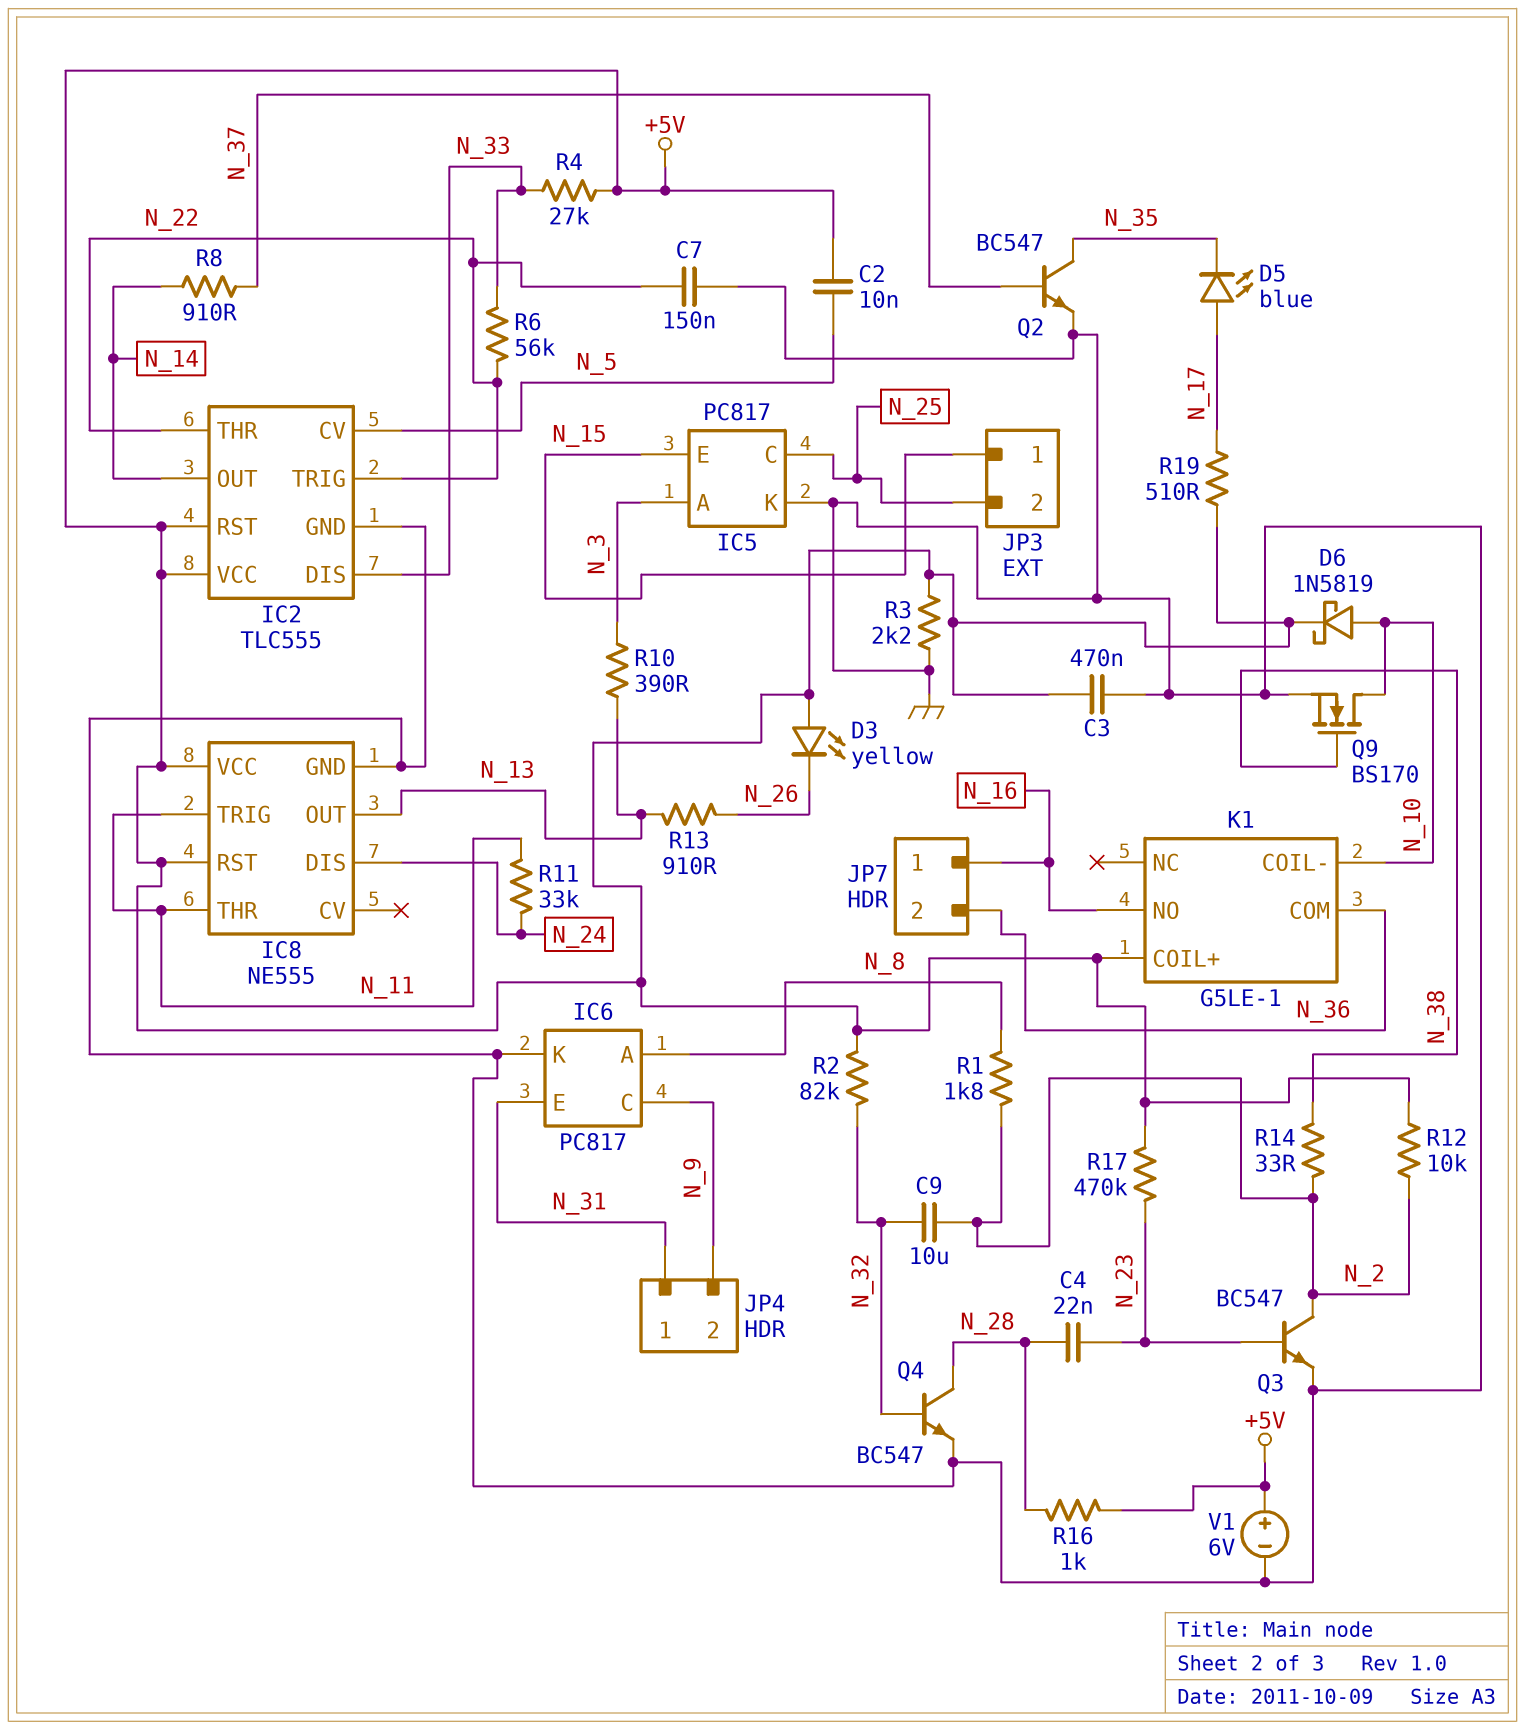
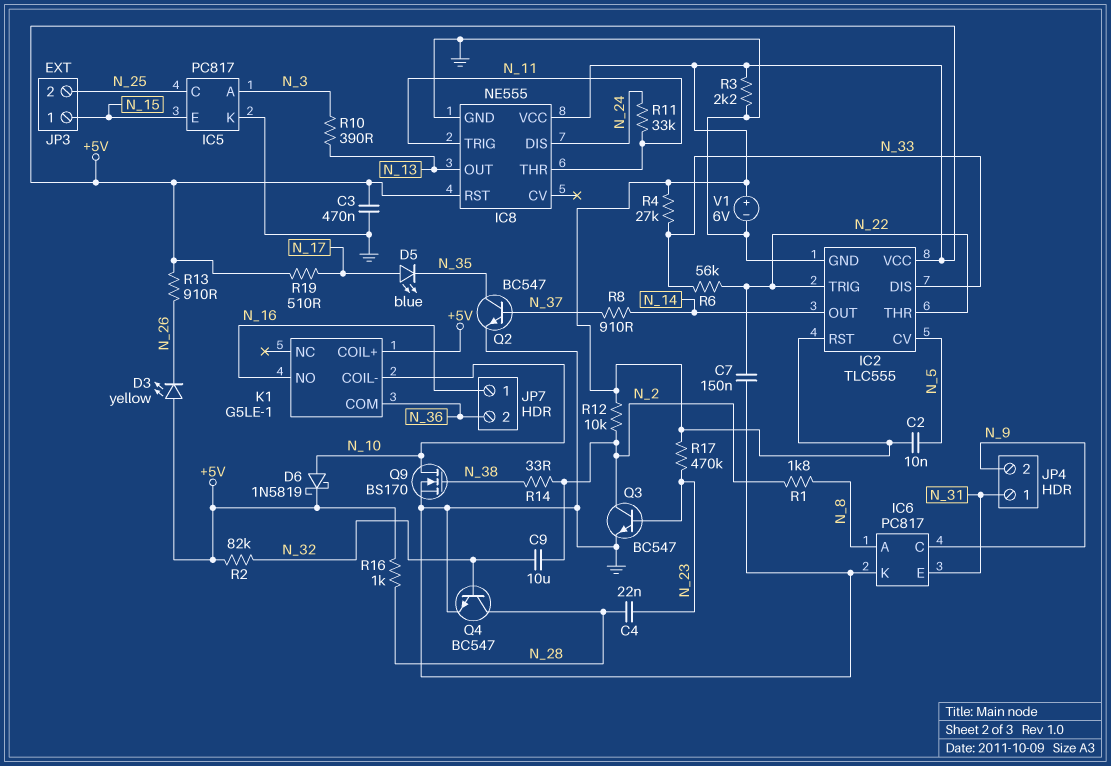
R13: 910 (N_13, N_26) -> 910 (+5V, N_26)

